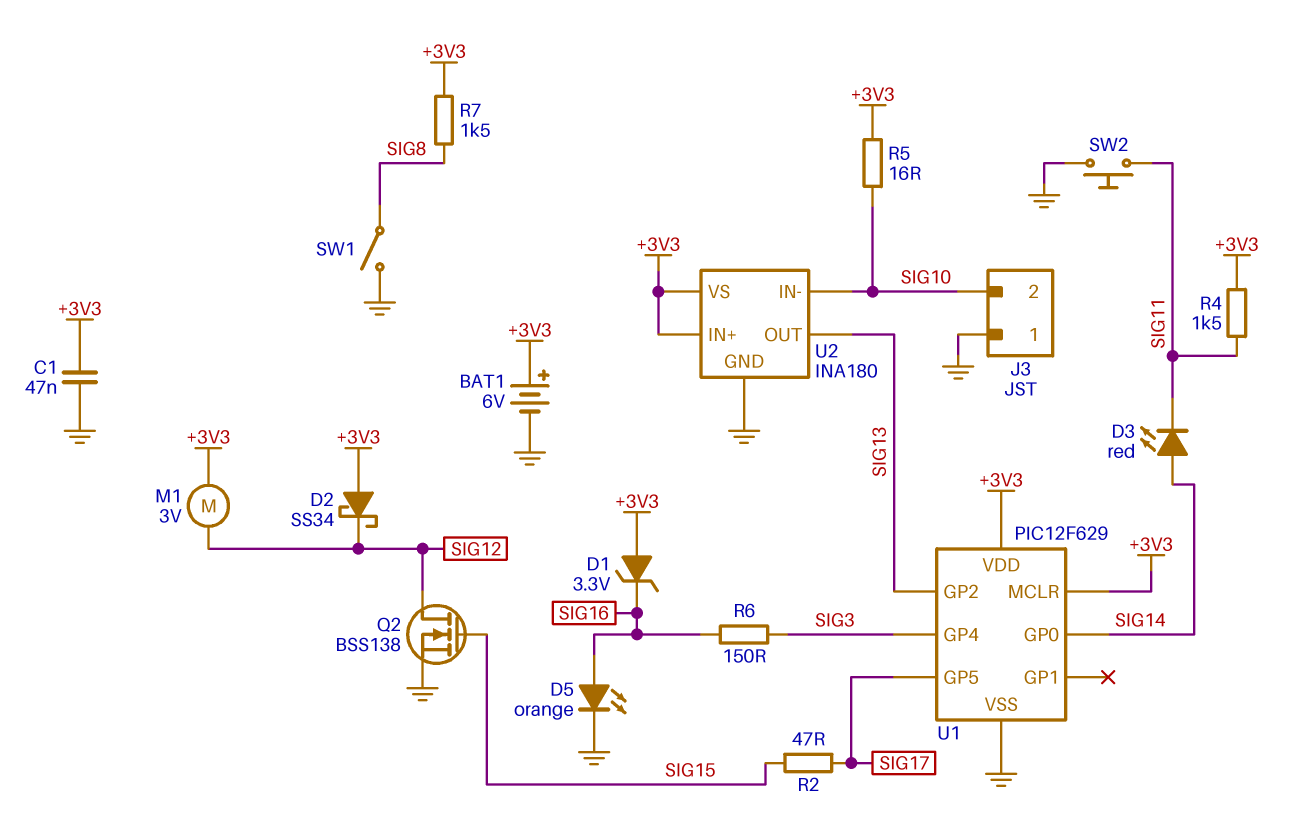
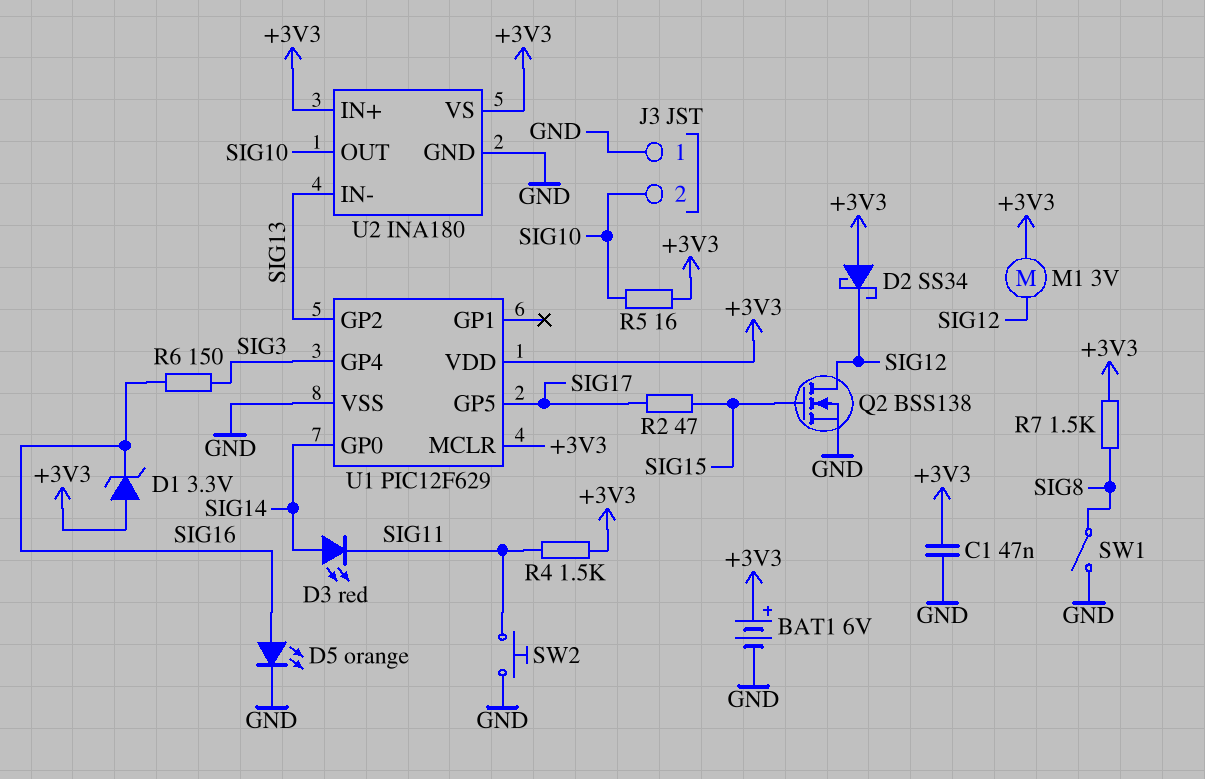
U2 pin IN-: SIG10 -> SIG13
U2 pin OUT: SIG13 -> SIG10

